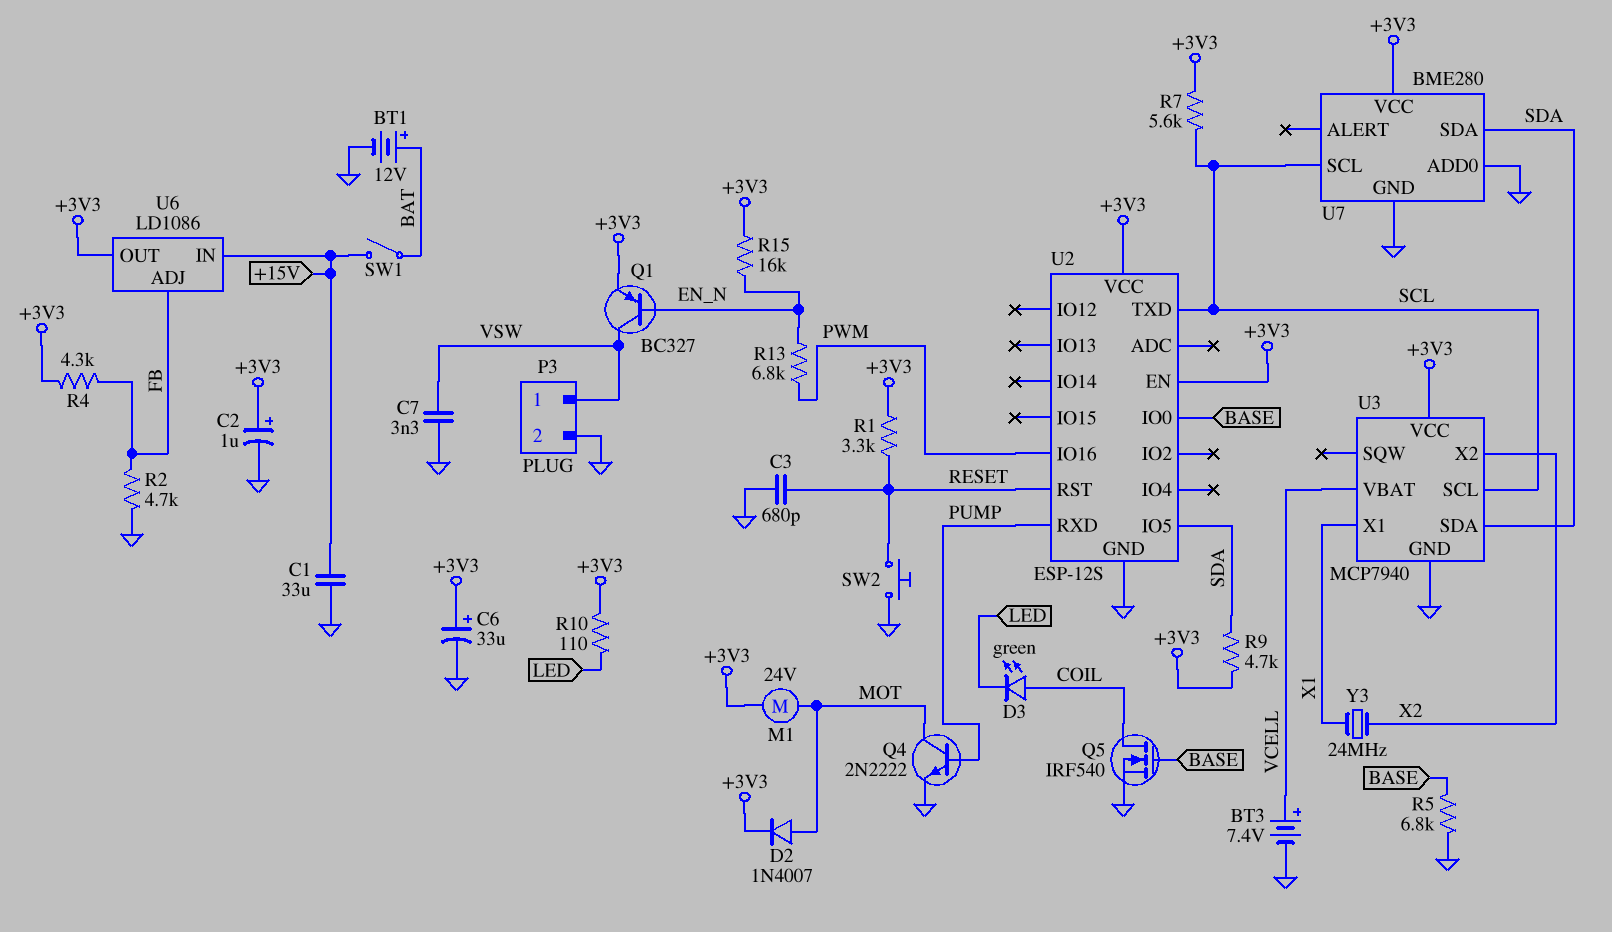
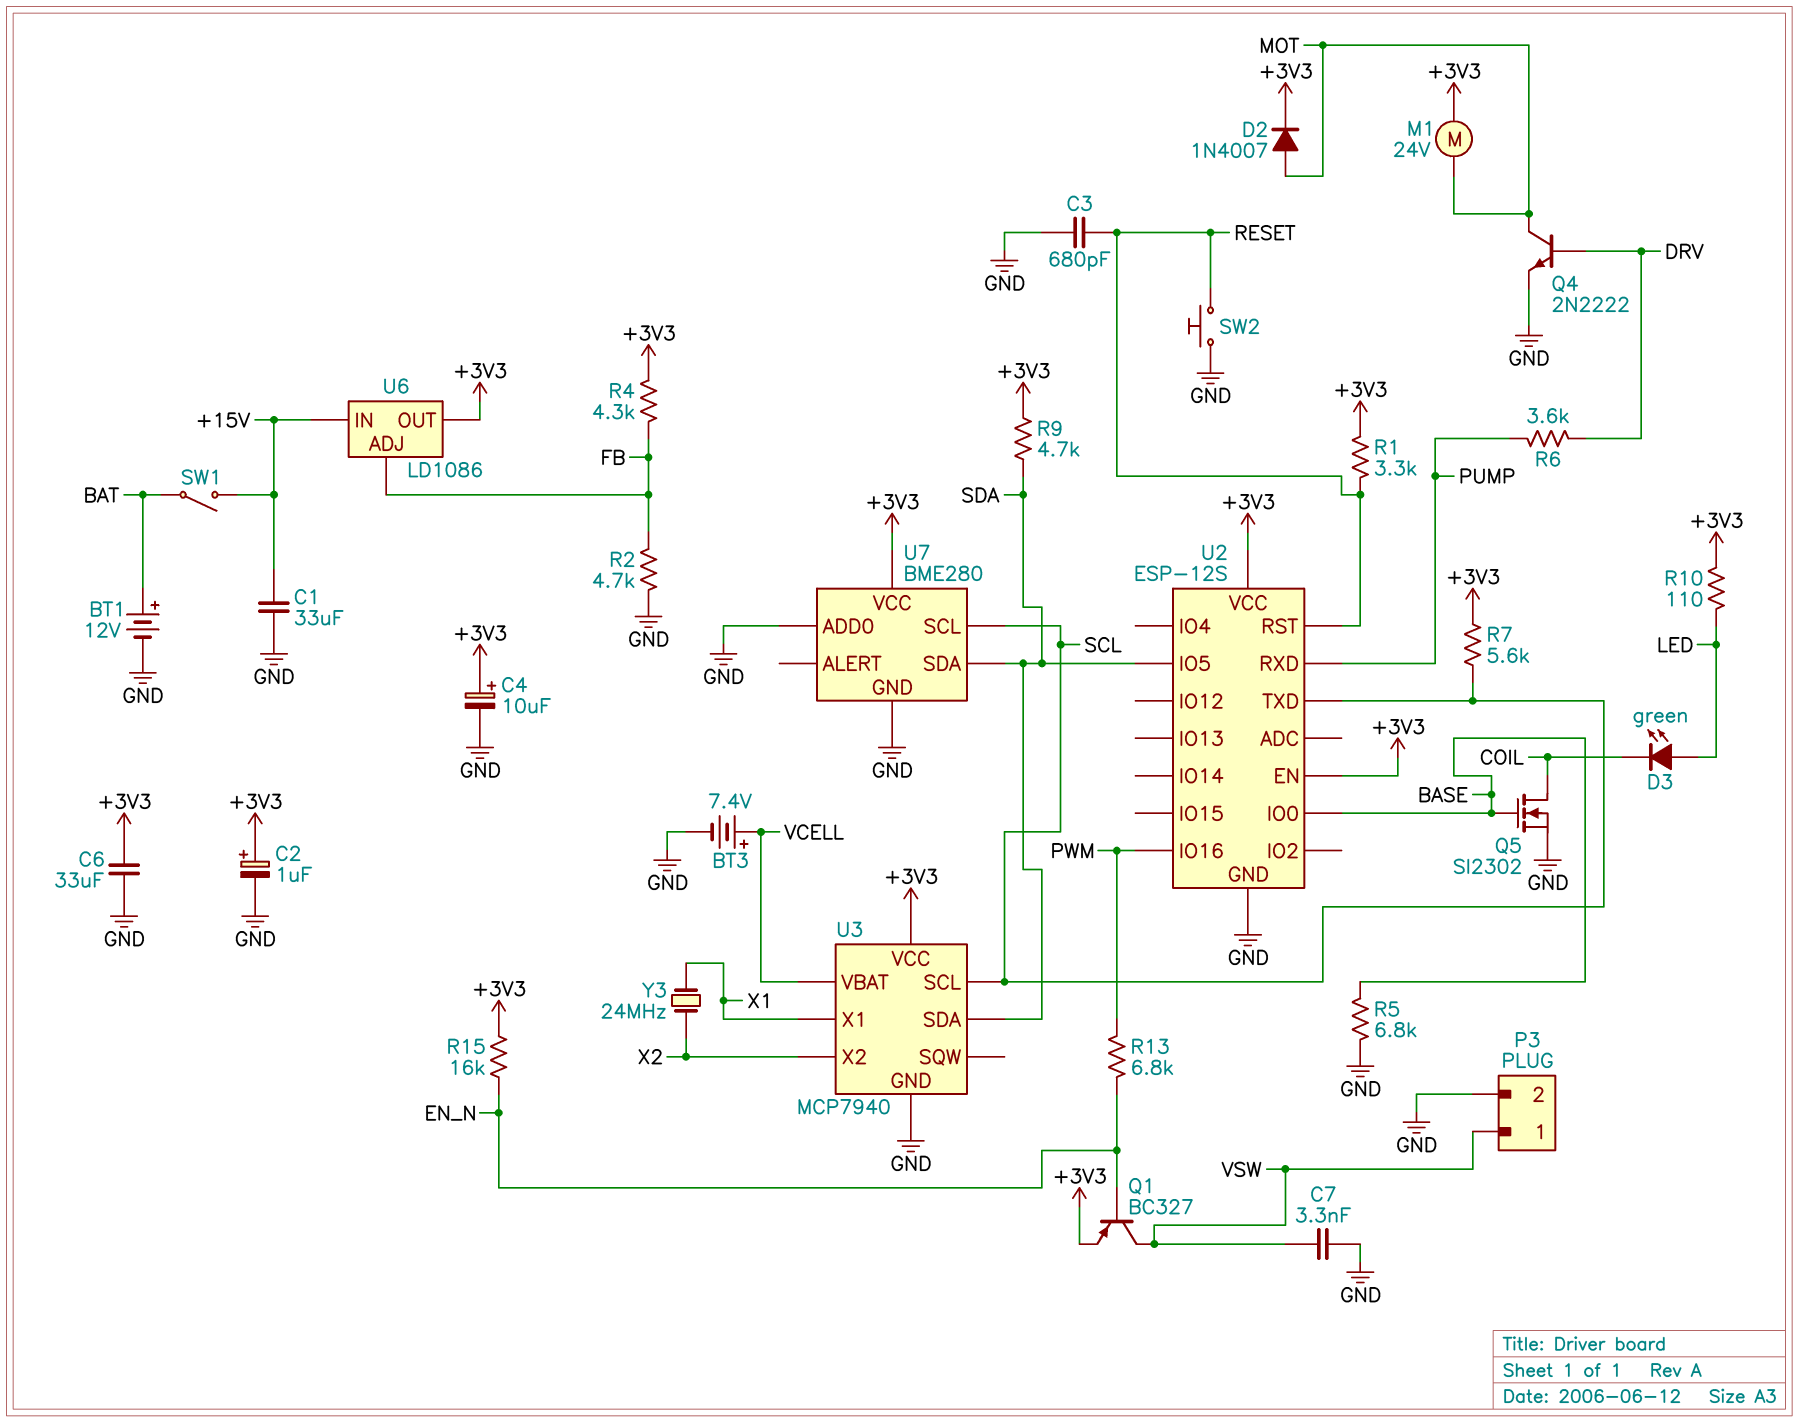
C4: none -> 10uF (plus +3V3, minus GND)
C6: 33uF (plus +3V3, minus GND) -> 33uF (+3V3, GND)
D3: LED green (A COIL, K LED) -> LED green (A LED, K COIL)
Q4: NPN 2N2222 (B PUMP, C MOT, E GND) -> NPN 2N2222 (B DRV, C MOT, E GND)
Q5: NMOS IRF540 (G BASE, D COIL, S GND) -> NMOS SI2302 (G BASE, D COIL, S GND)
R6: none -> 3.6k (DRV, PUMP)

